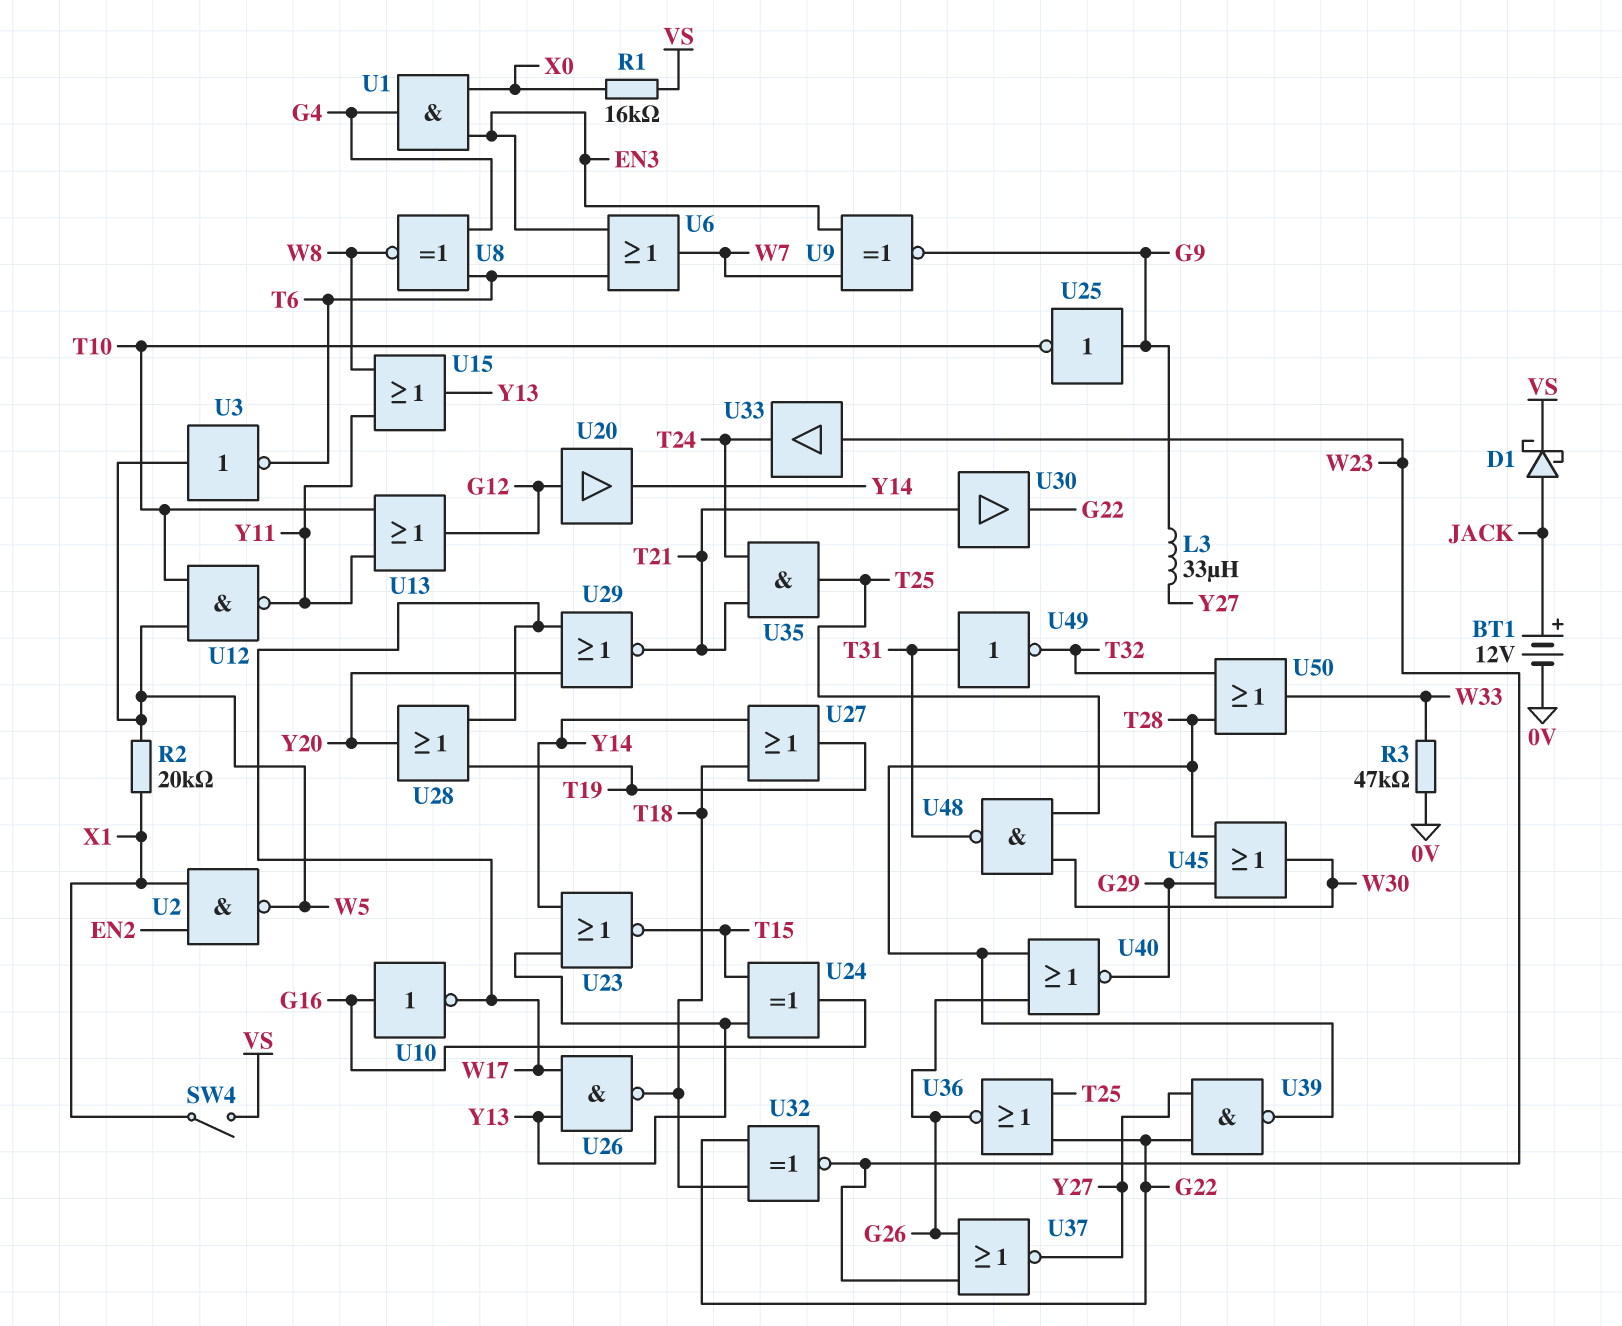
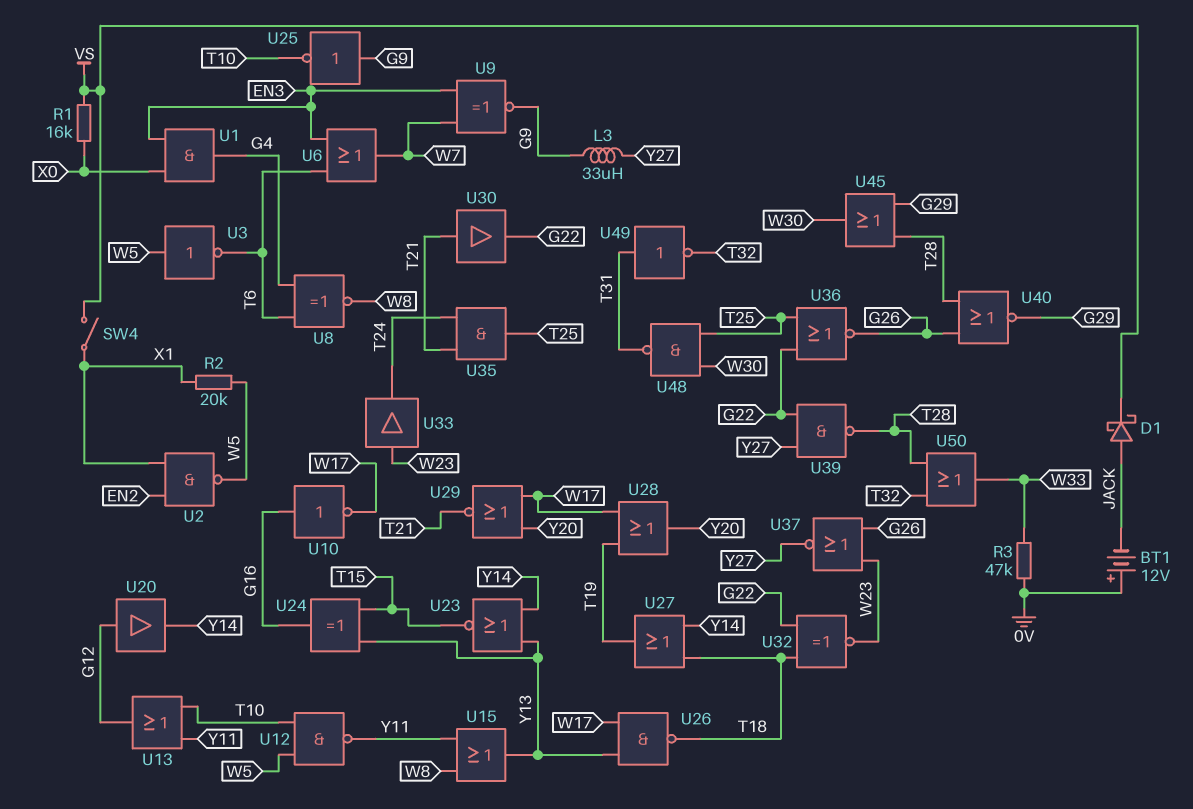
BT1: 12V (plus JACK, minus 0V) -> 12V (plus 0V, minus JACK)

